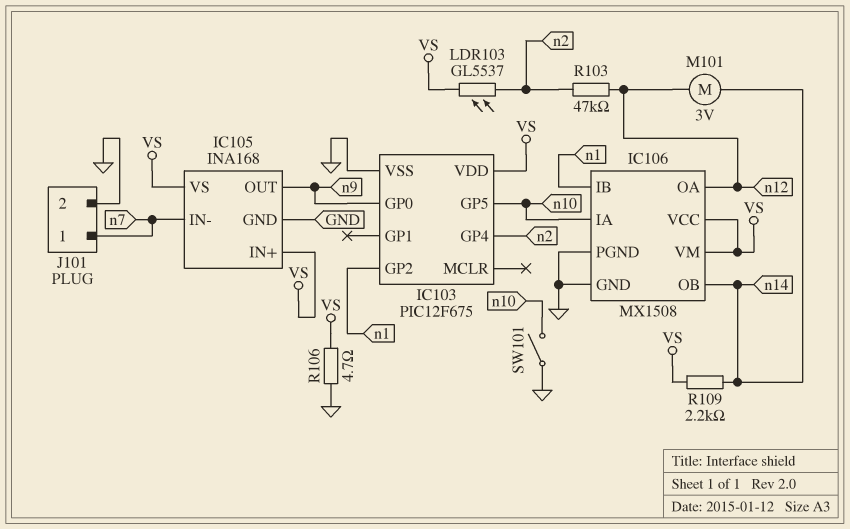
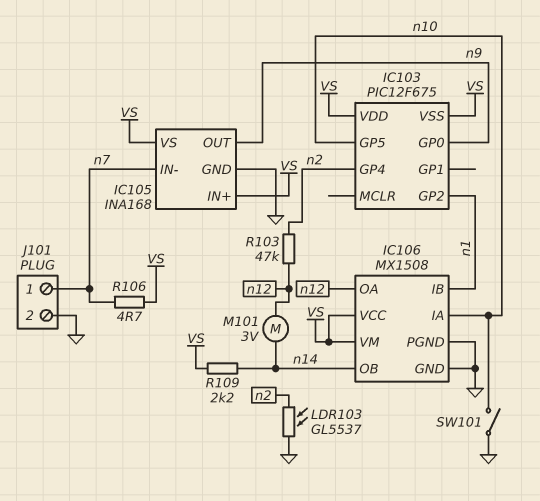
IC103 pin VSS: GND -> VS
LDR103: GL5537 (VS, n2) -> GL5537 (GND, n2)
R106: 4.7 (GND, VS) -> 4.7 (VS, n7)

